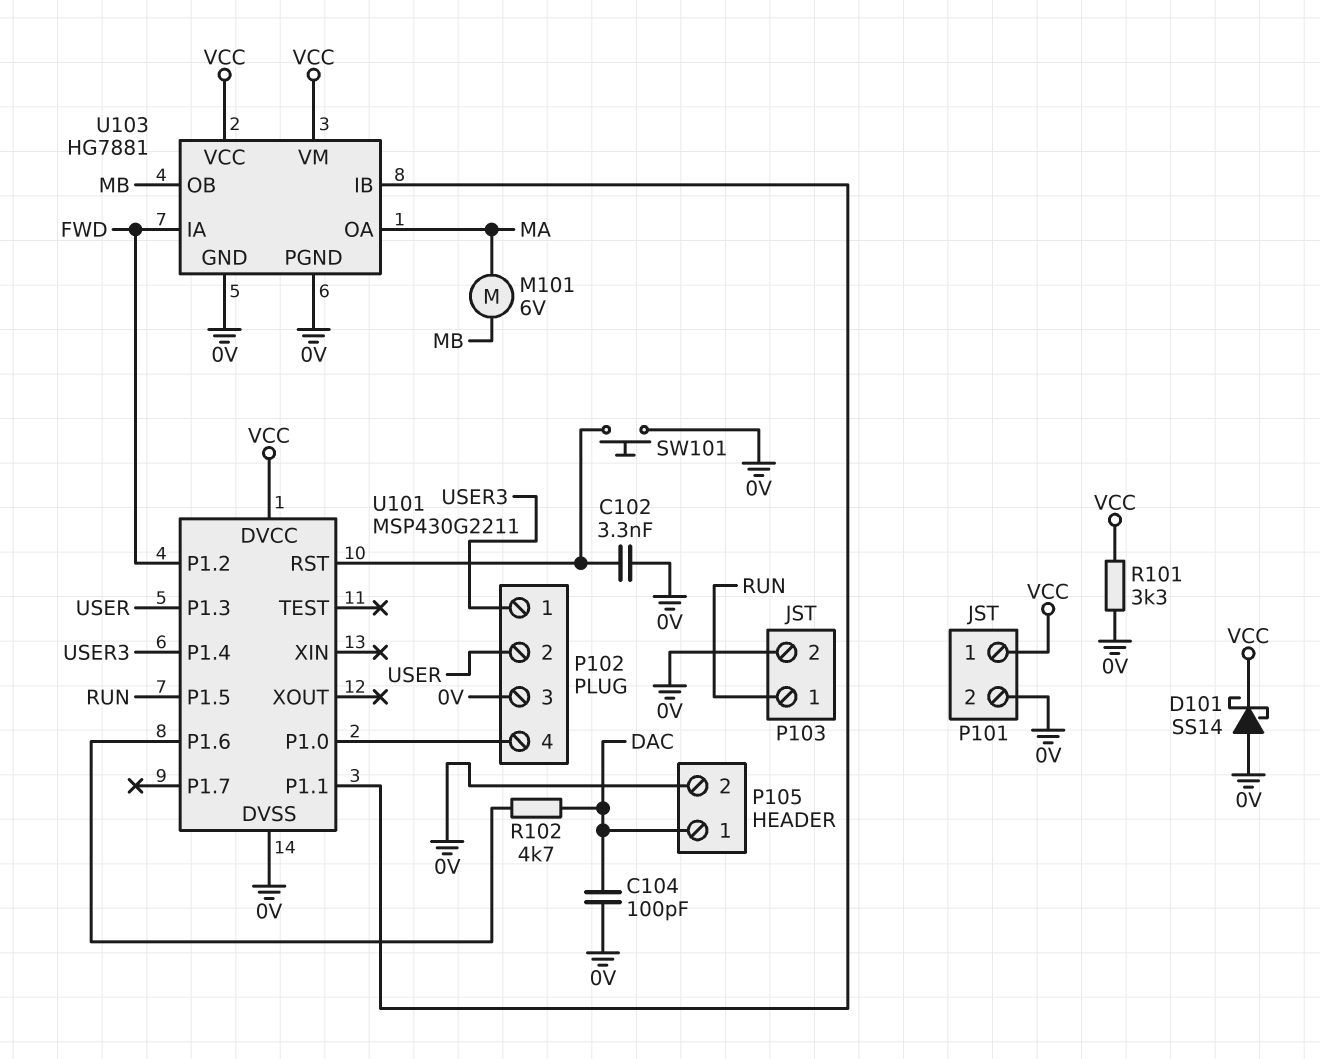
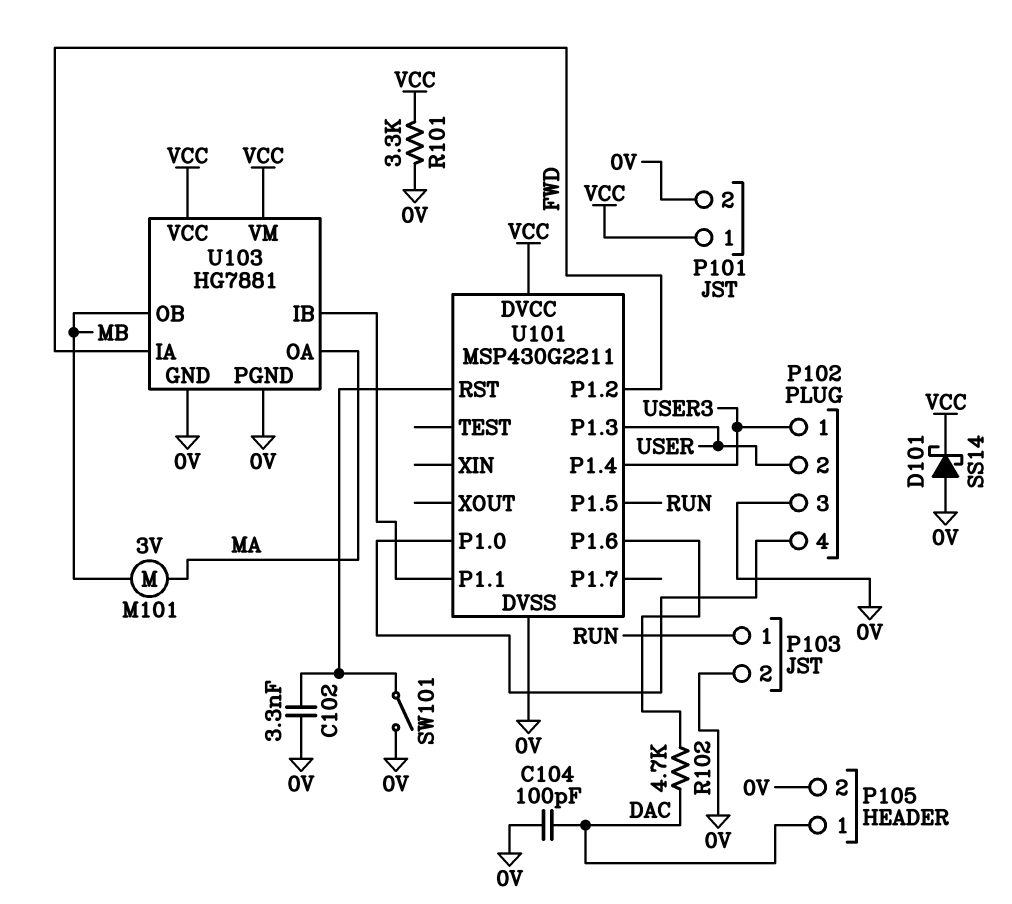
M101: motor 6V (MA, MB) -> motor 3V (MA, MB)
SW101: button (0V, U101/RST) -> switch (0V, U101/RST)

